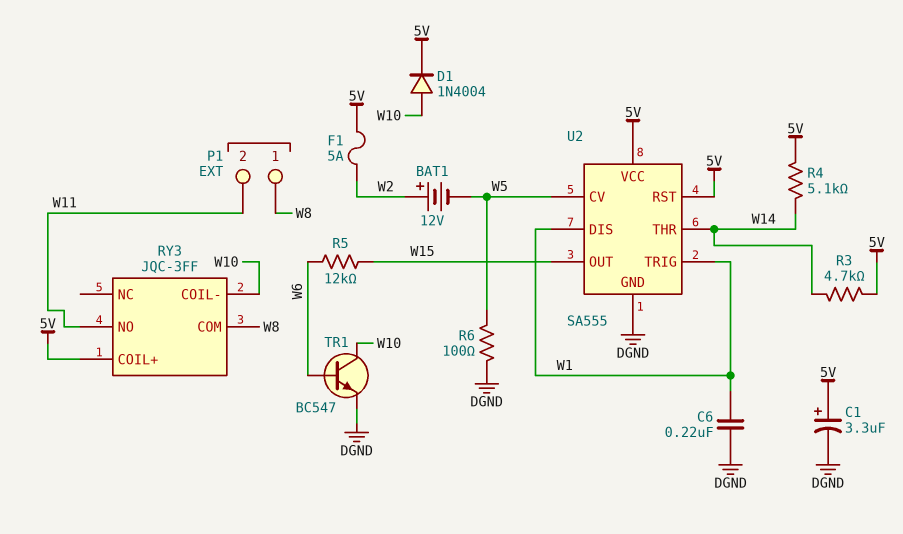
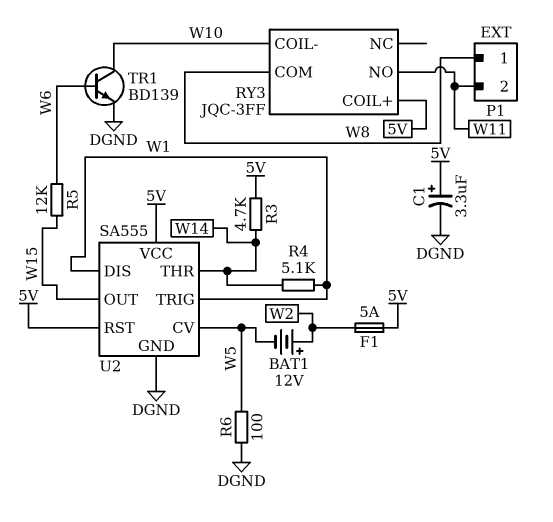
C6: 220nF (DGND, W1) -> none
D1: diode 1N4004 (A W10, K 5V) -> none
R4: 5.1k (5V, W14) -> 5.1k (W1, W14)
TR1: NPN BC547 (B W6, C W10, E DGND) -> NPN BD139 (B W6, C W10, E DGND)

